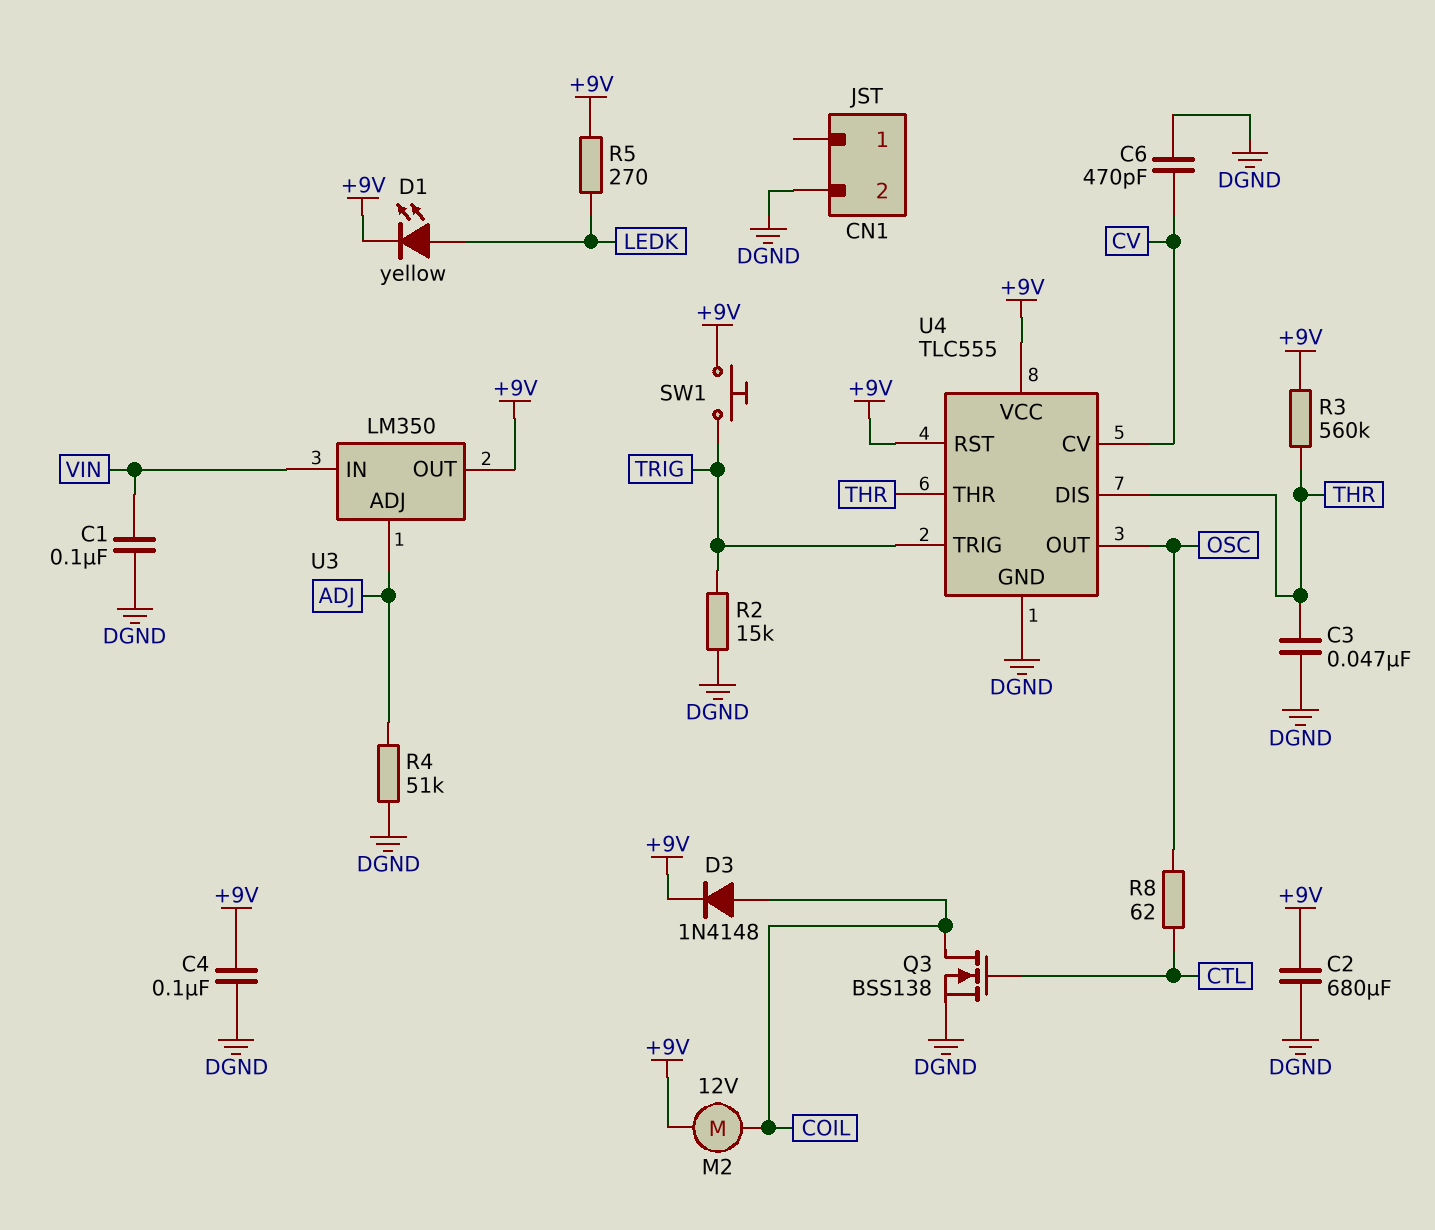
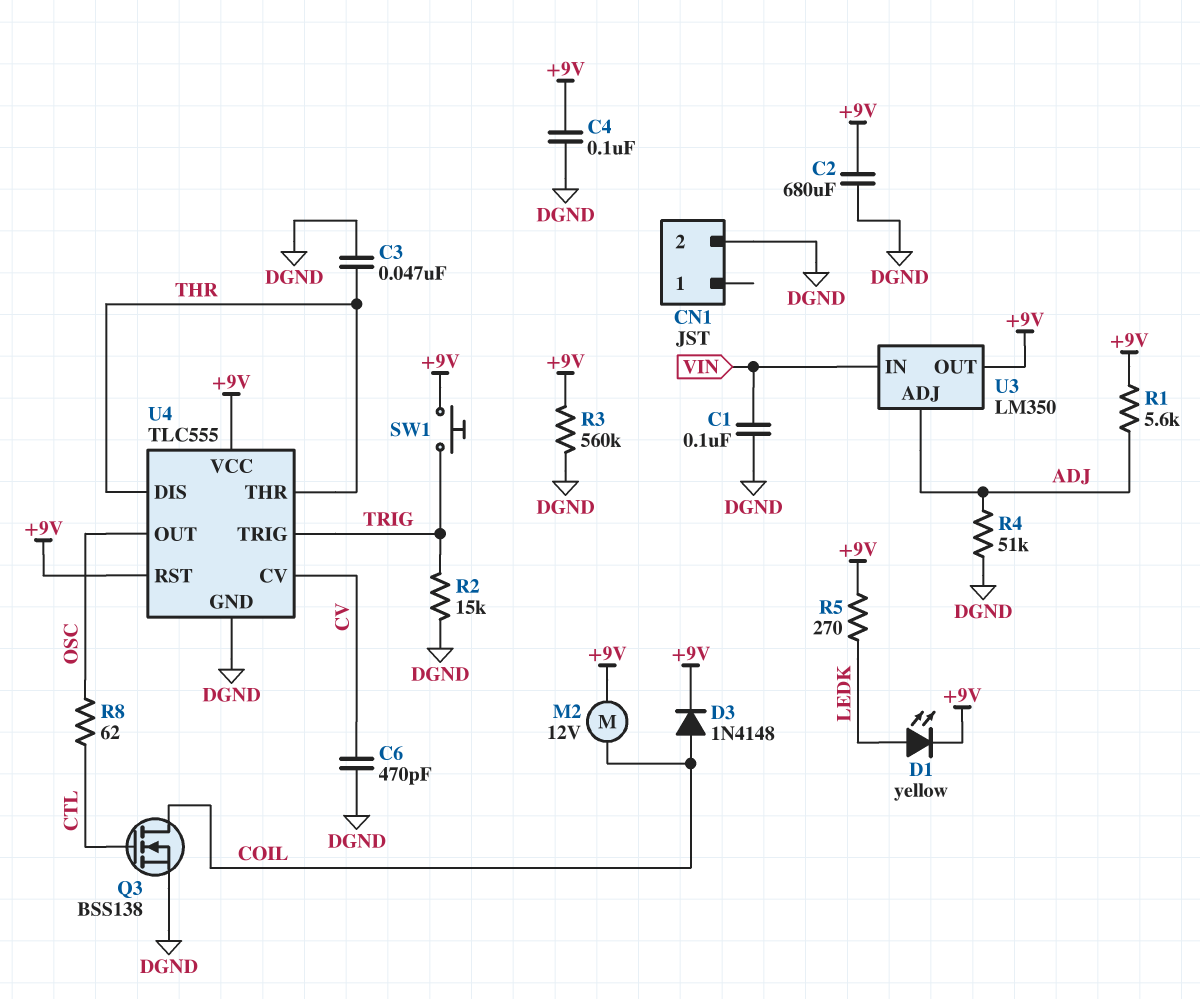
R1: none -> 5.6k (+9V, ADJ)
R3: 560k (+9V, THR) -> 560k (+9V, DGND)

